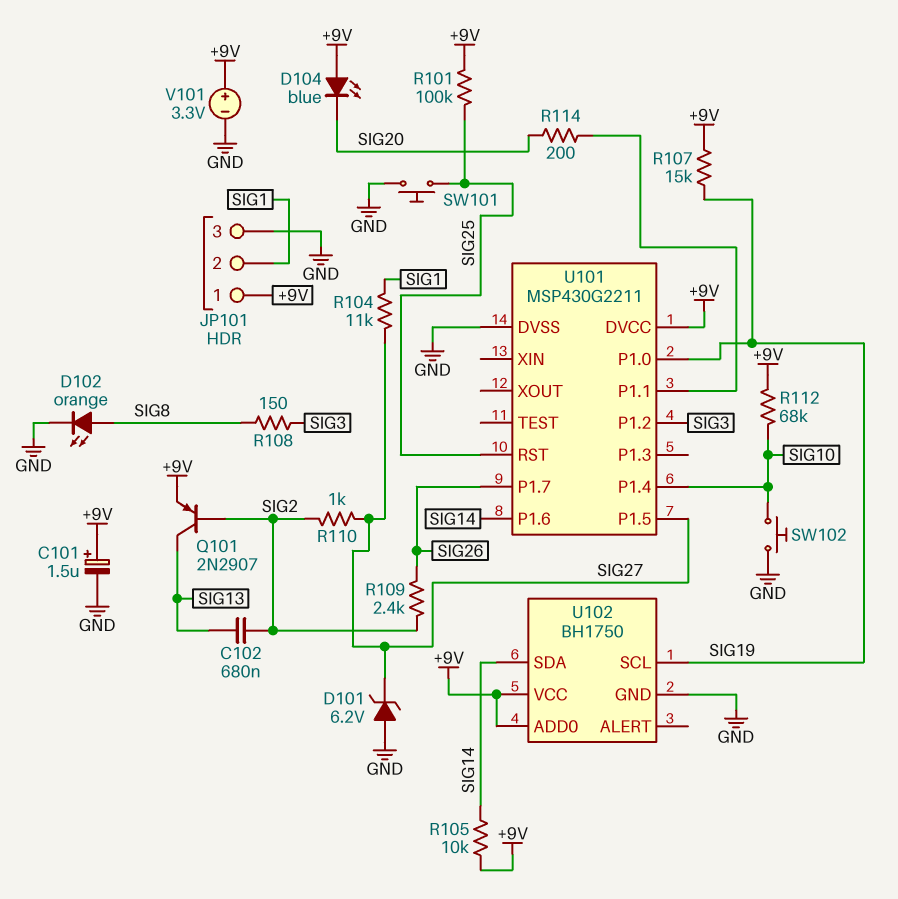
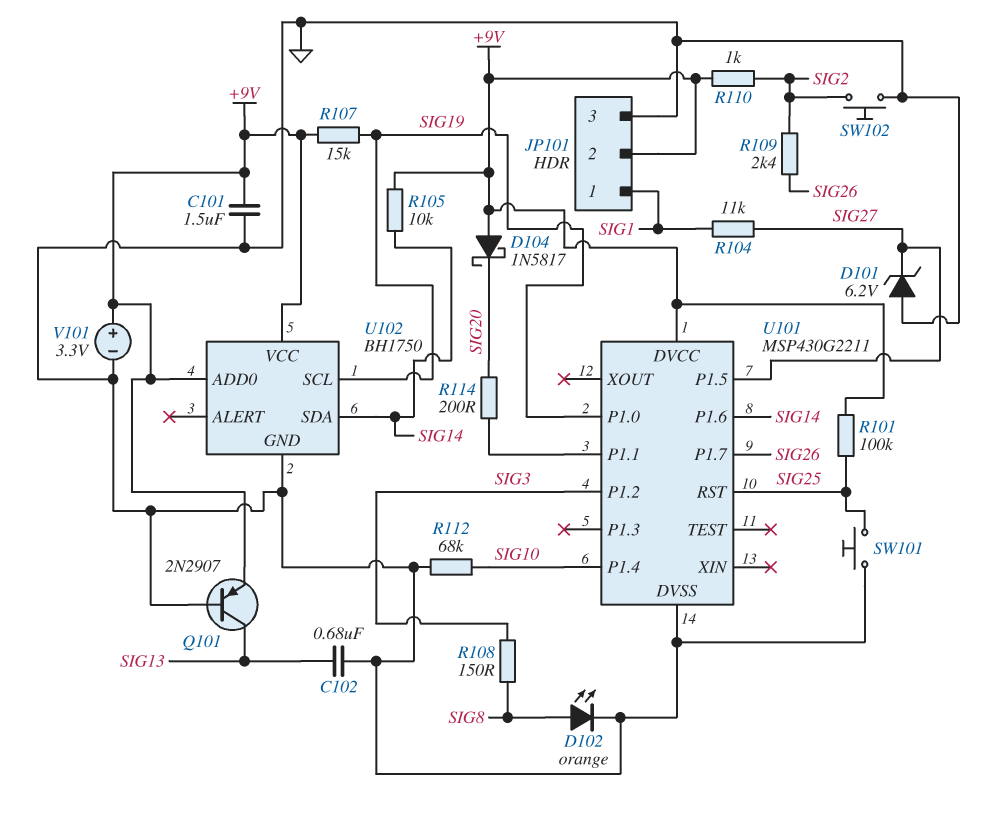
C101: 1.5uF (plus +9V, minus GND) -> 1.5uF (+9V, GND)
C102: 680nF (SIG2, SIG13) -> 680nF (GND, SIG13)
D104: LED blue (A +9V, K SIG20) -> schottky 1N5817 (A +9V, K SIG20)
JP101 pin 1: +9V -> SIG1
JP101 pin 2: SIG1 -> +9V
Q101: PNP 2N2907 (B SIG2, C SIG13, E +9V) -> PNP 2N2907 (B GND, C SIG13, E +9V)
R110: 1k (SIG2, SIG27) -> 1k (+9V, SIG2)
R112: 68k (+9V, SIG10) -> 68k (GND, SIG10)
SW102: button (GND, SIG10) -> button (GND, SIG2)

